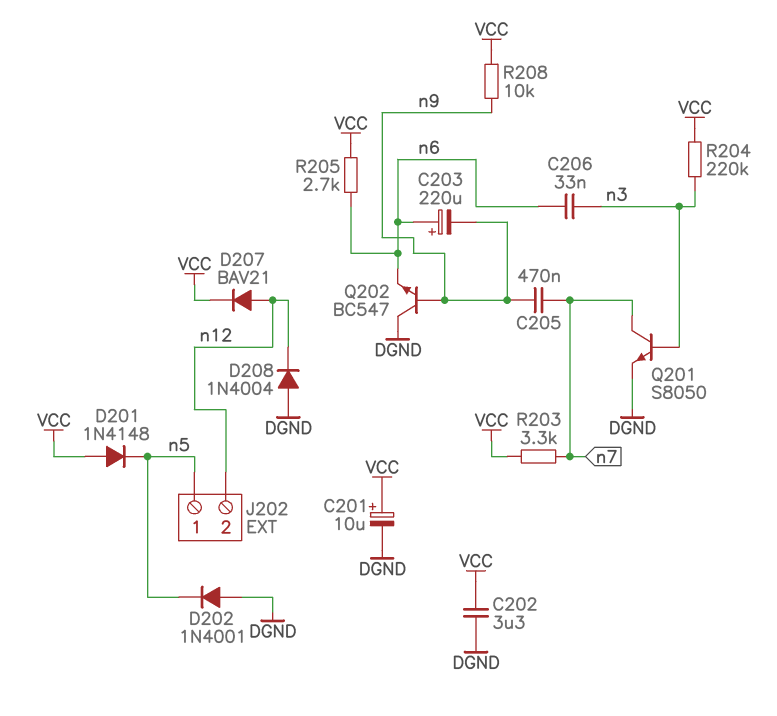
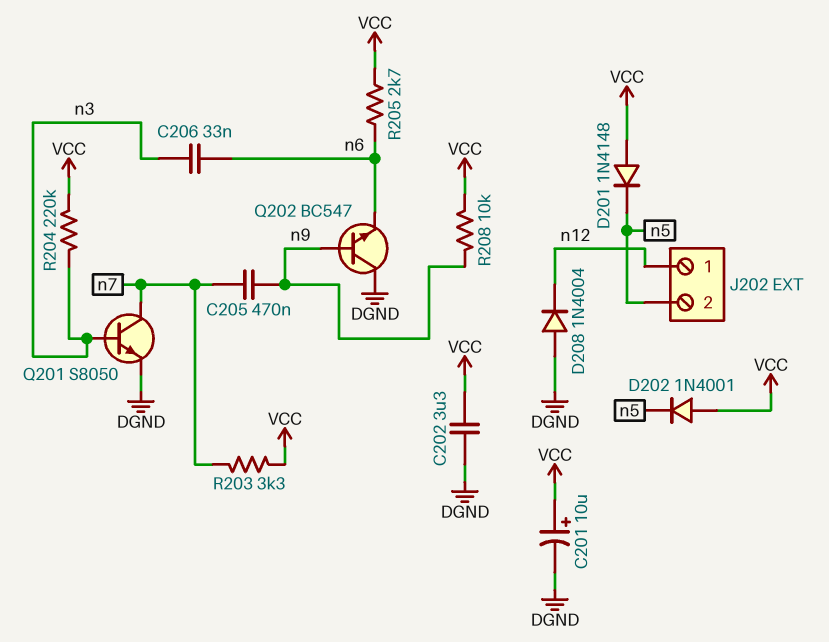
C203: 220uF (plus n6, minus n9) -> none
D202: diode 1N4001 (A DGND, K n5) -> diode 1N4001 (A VCC, K n5)
D207: diode BAV21 (A n12, K VCC) -> none
J202 pin 1: n5 -> n12
J202 pin 2: n12 -> n5

